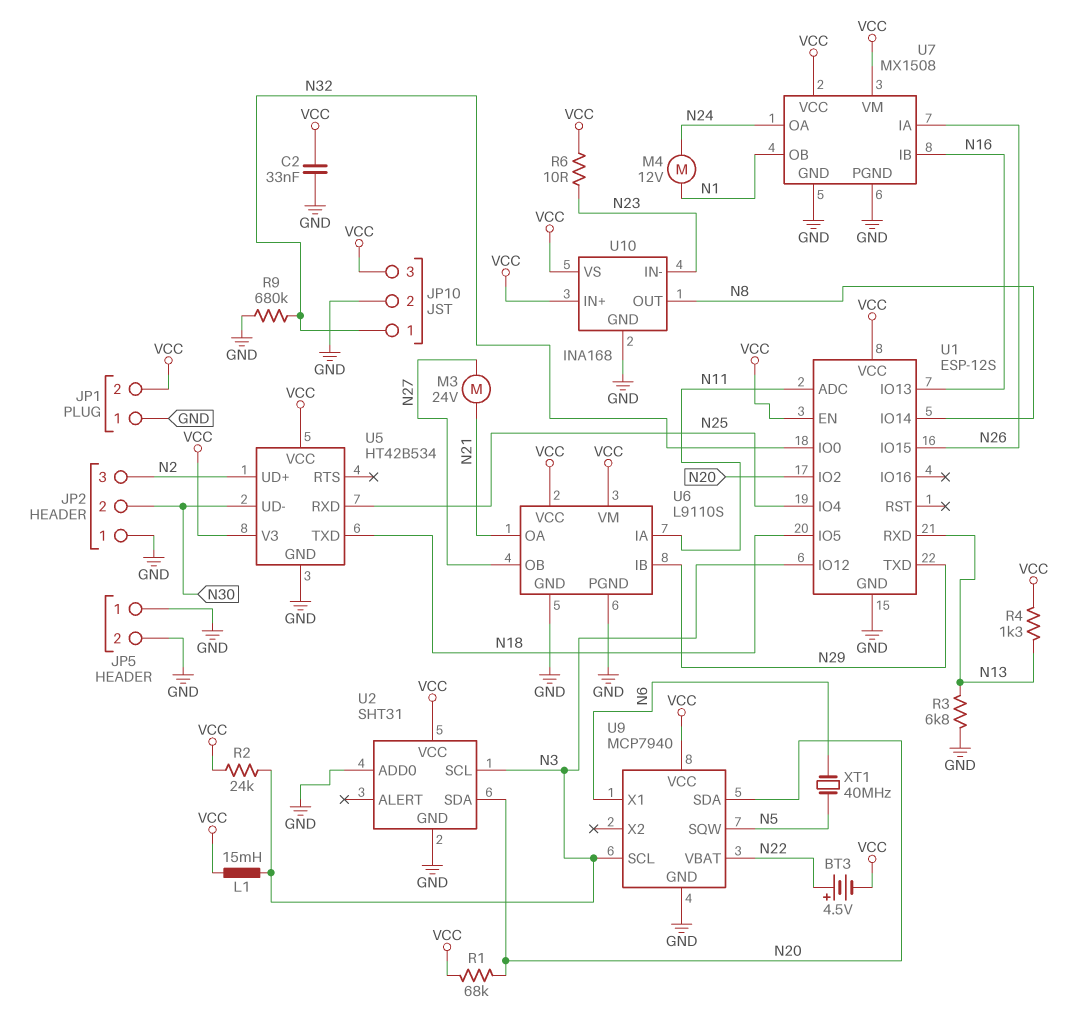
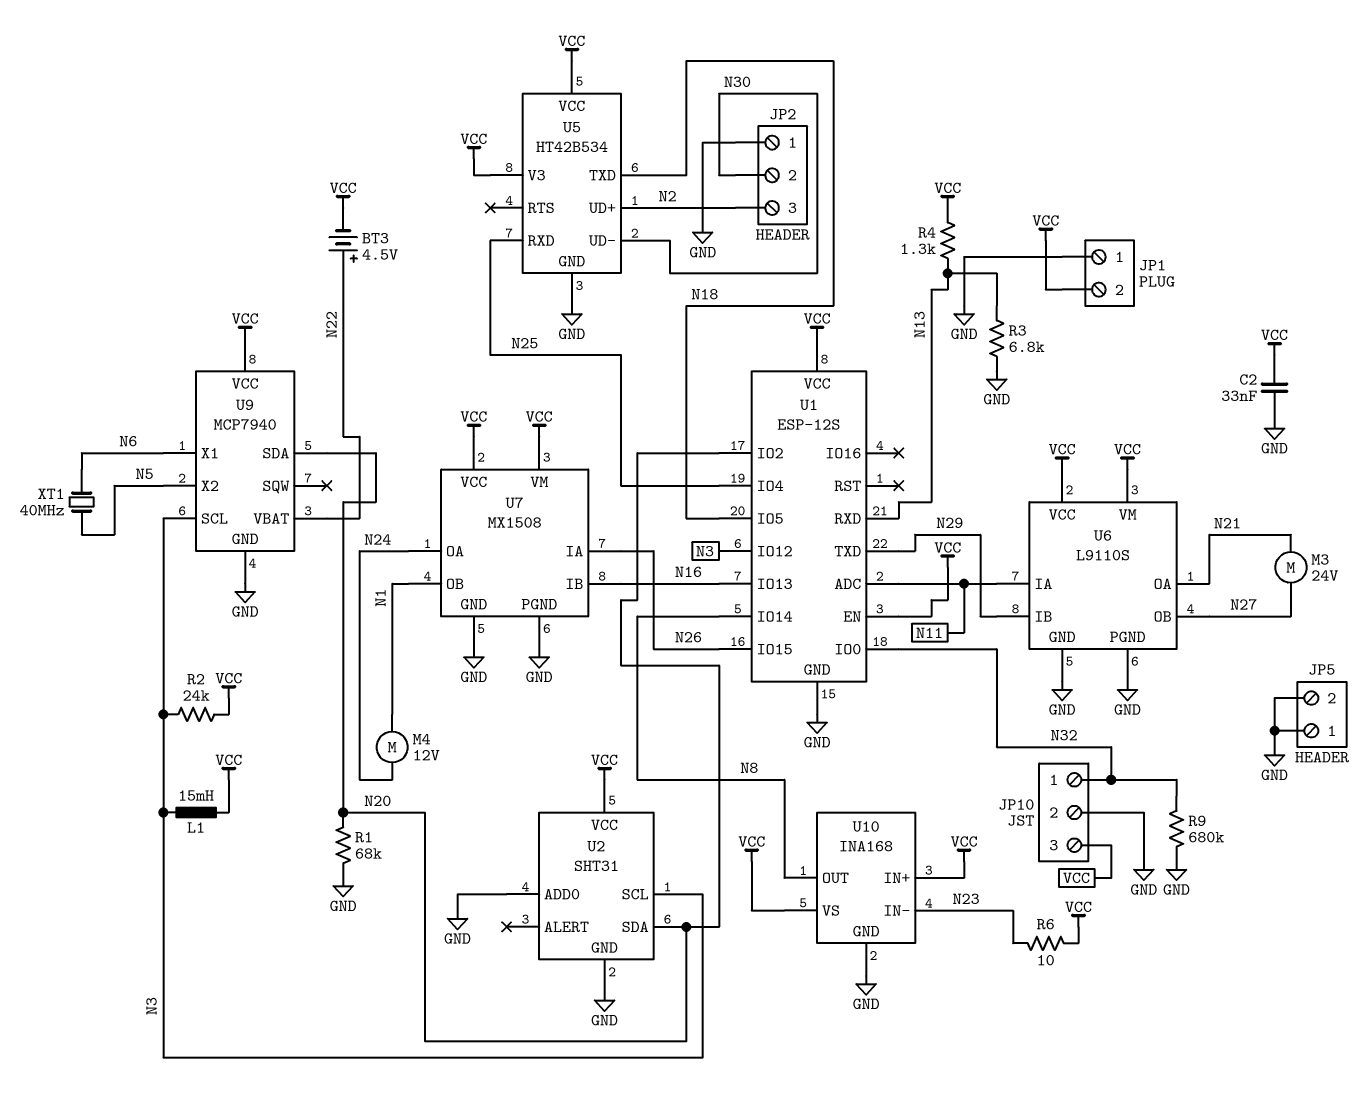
R1: 68k (N20, VCC) -> 68k (GND, N20)
U9 pin SQW: N5 -> none
U9 pin X2: none -> N5

